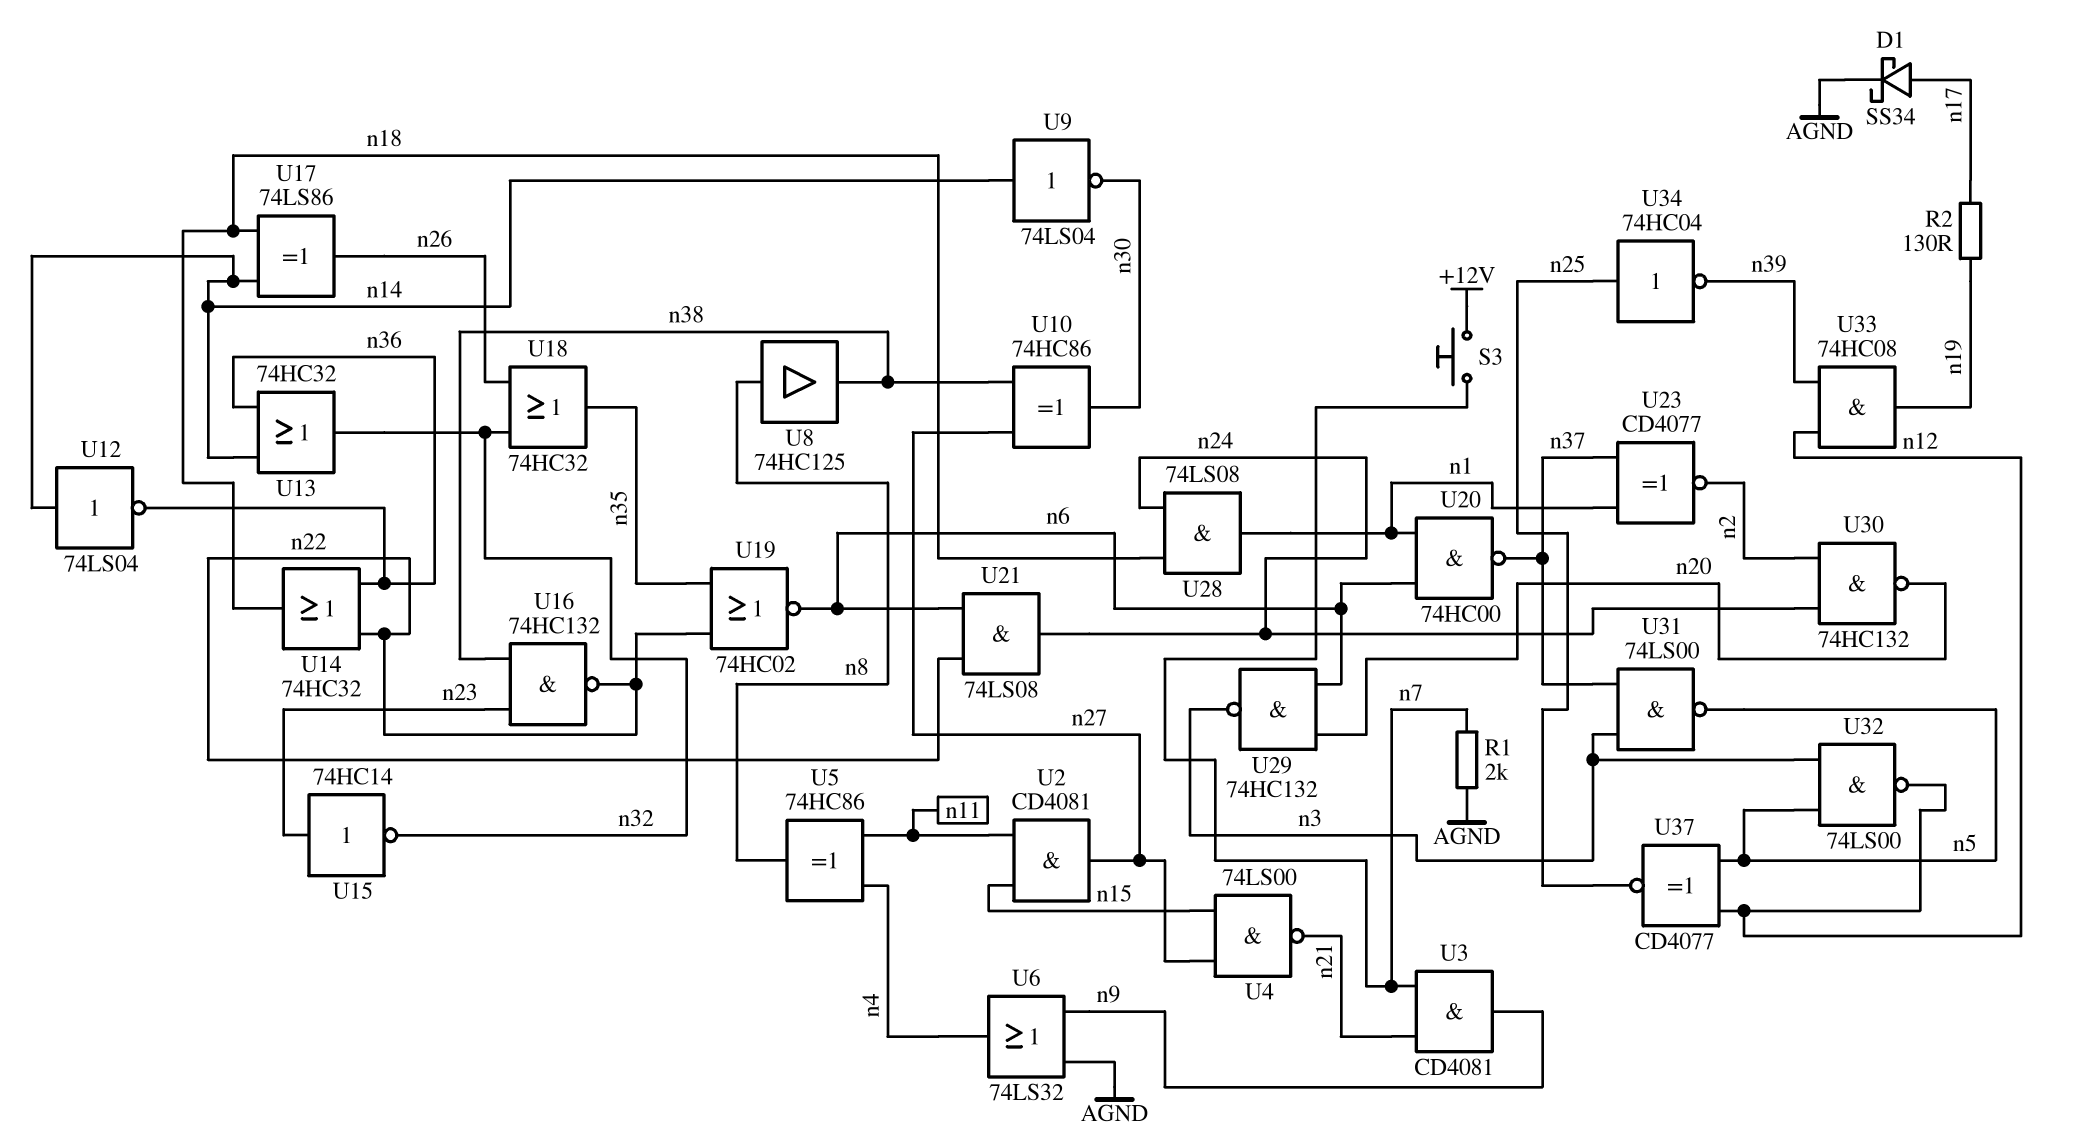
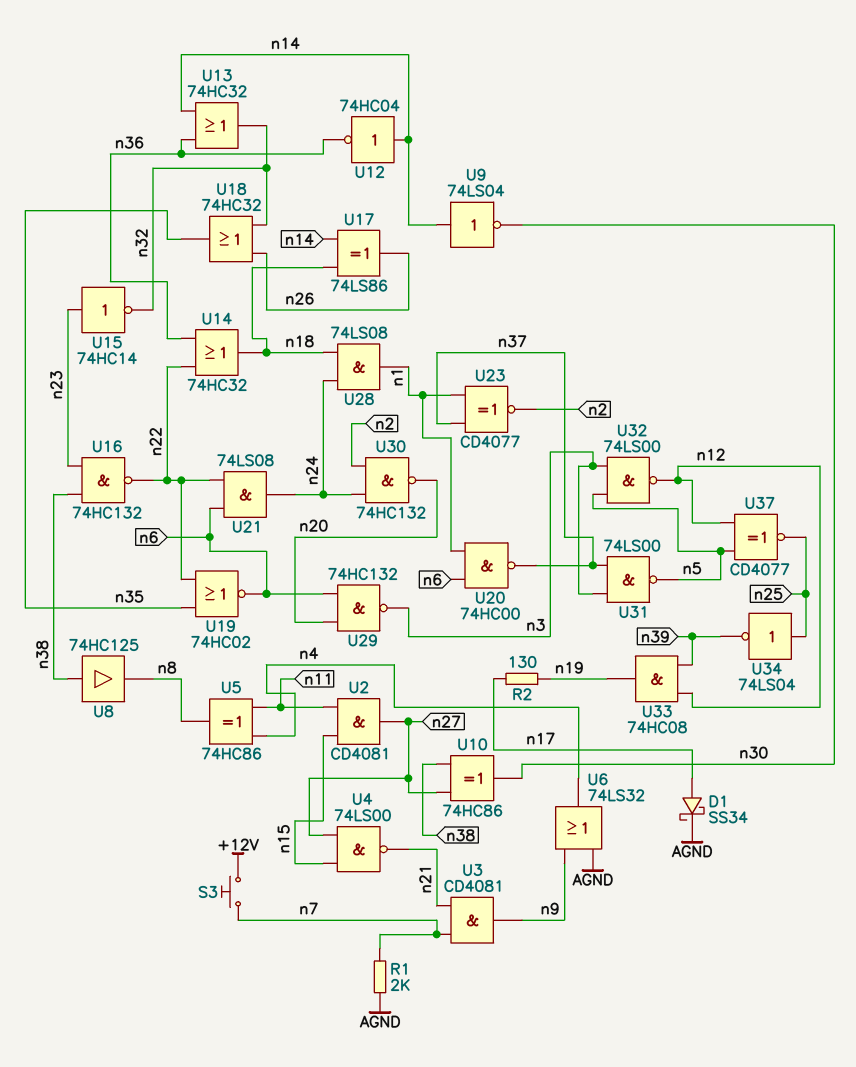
U8: buffer 74HC125 (in n8, out n38) -> buffer 74HC125 (in n38, out n8)
U12: NOT 74LS04 (in n14, out n36) -> NOT 74HC04 (in n14, out n36)
U34: NOT 74HC04 (in n25, out n39) -> NOT 74LS04 (in n25, out n39)

